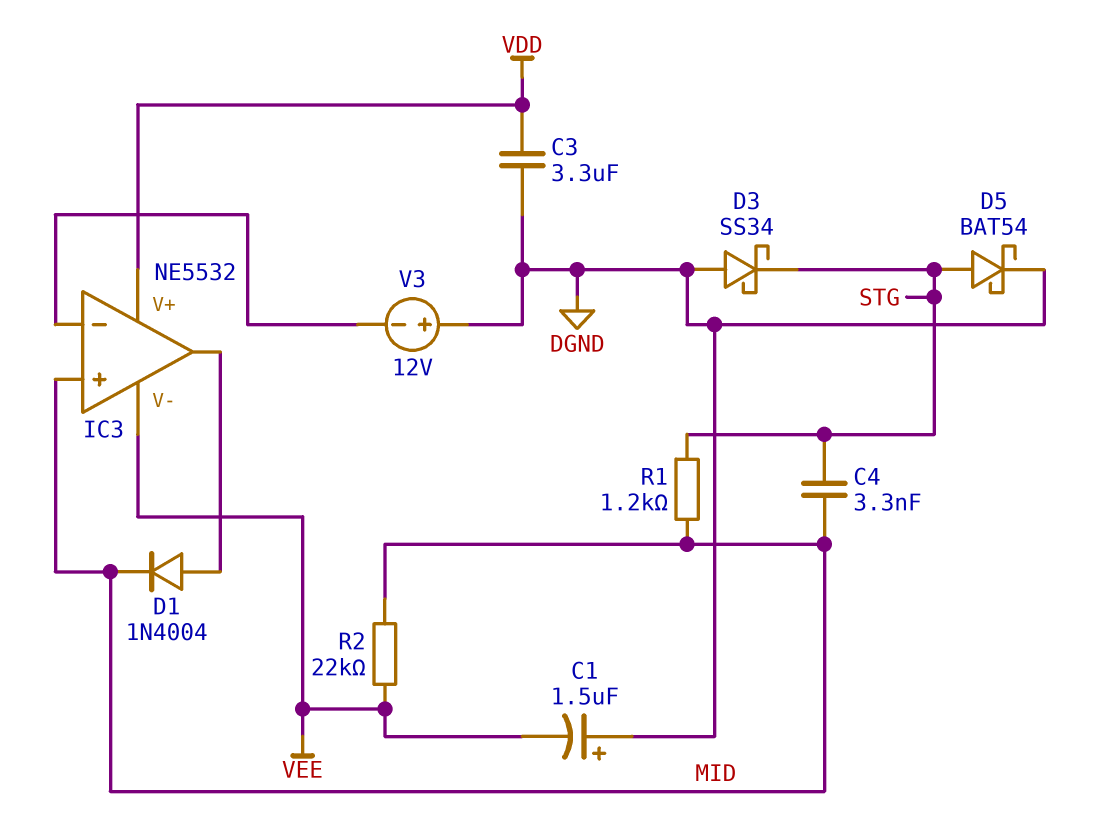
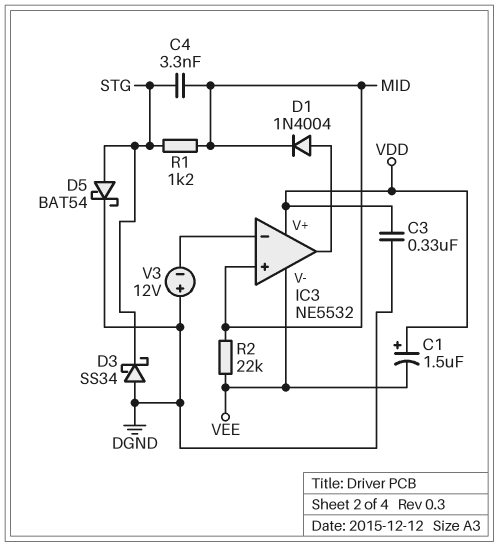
C1: 1.5uF (plus DGND, minus VEE) -> 1.5uF (plus VDD, minus VEE)
C3: 3.3uF (DGND, VDD) -> 330nF (DGND, VDD)

